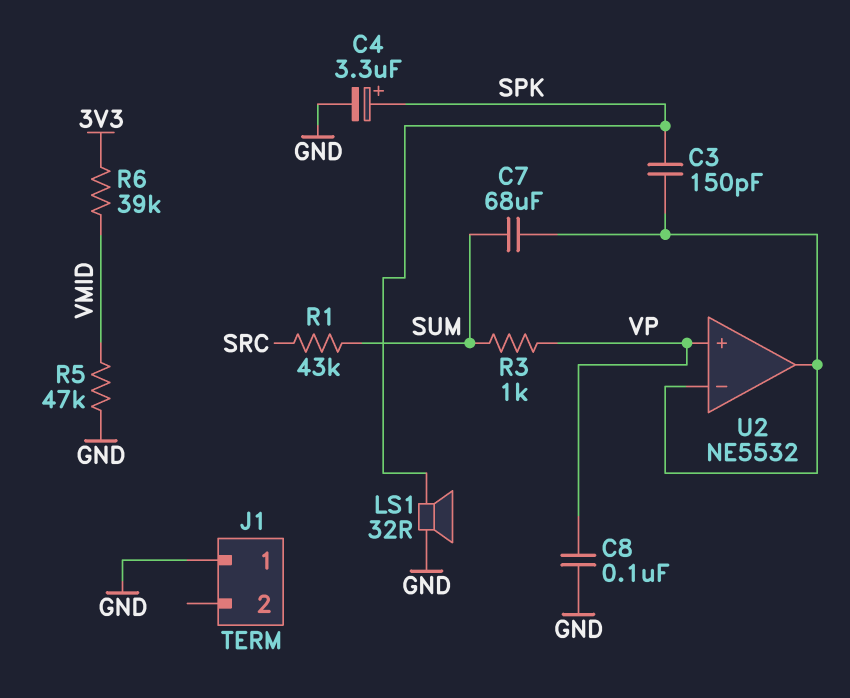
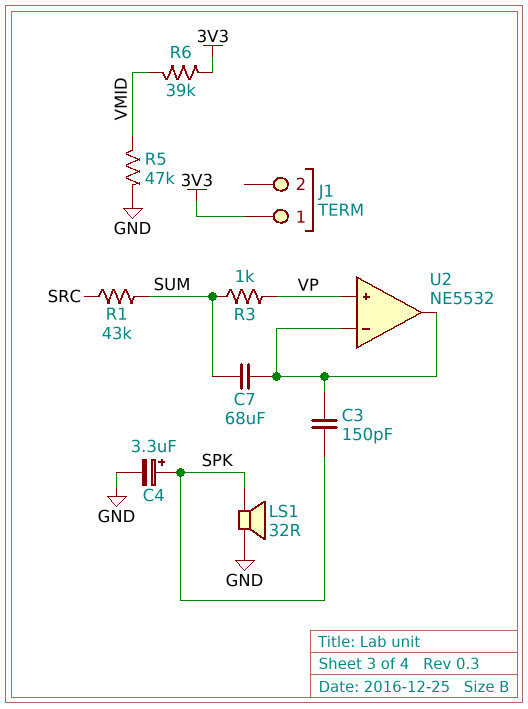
C8: 100nF (GND, VP) -> none
J1 pin 1: GND -> 3V3

